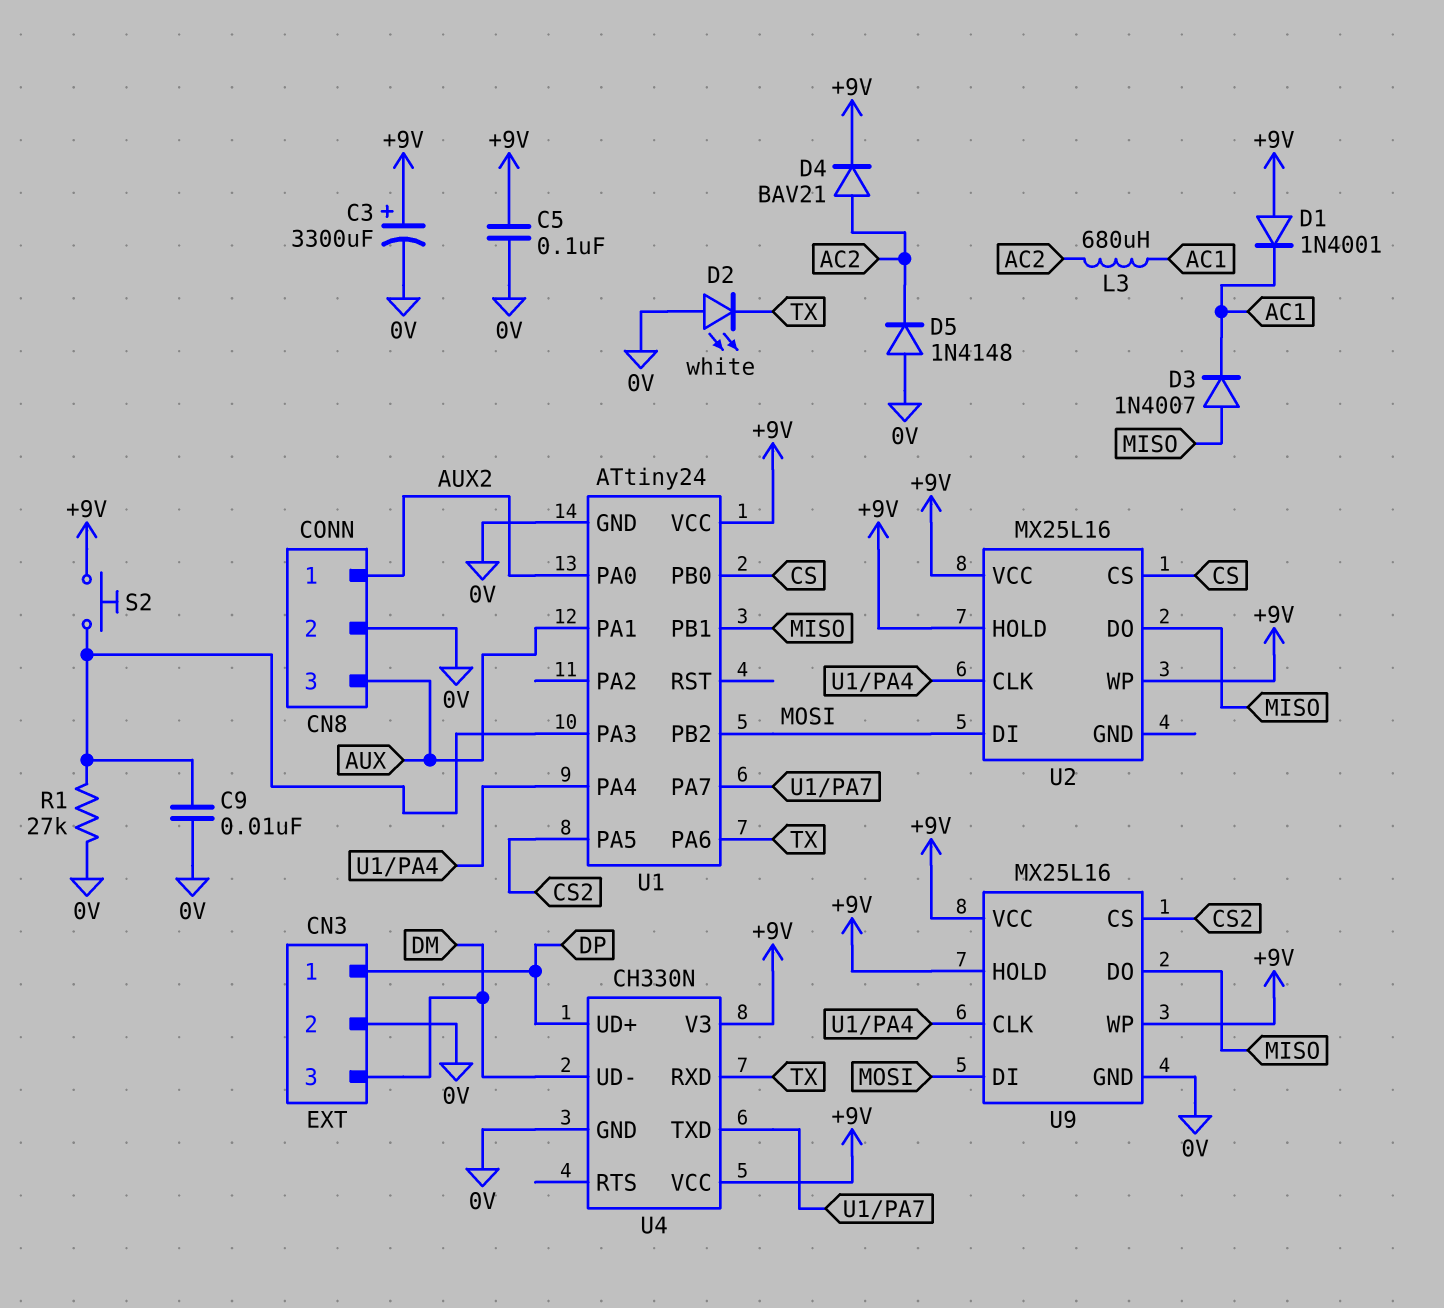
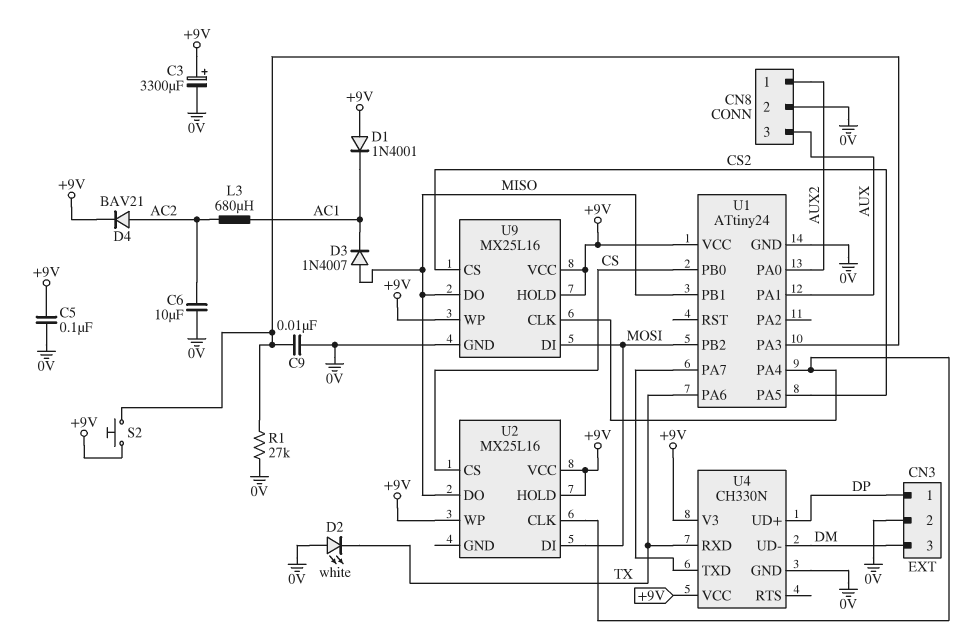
C6: none -> 10uF (0V, AC2)
D5: diode 1N4148 (A 0V, K AC2) -> none

